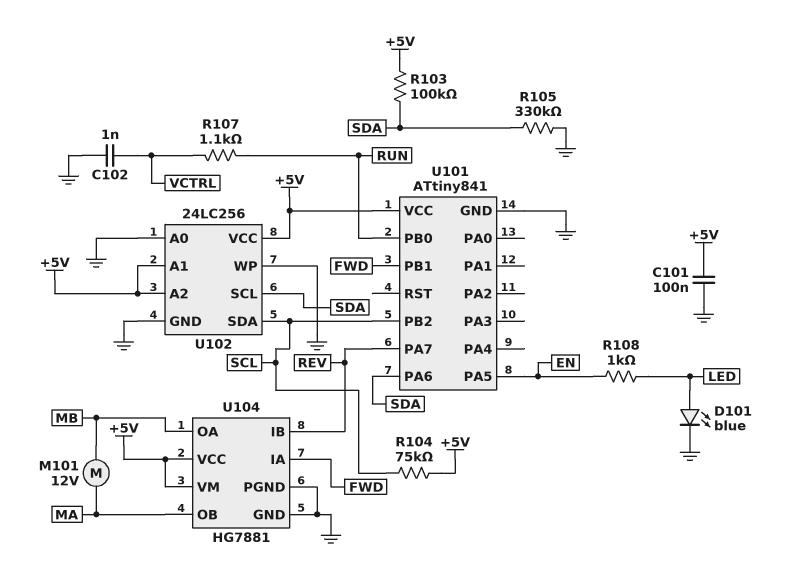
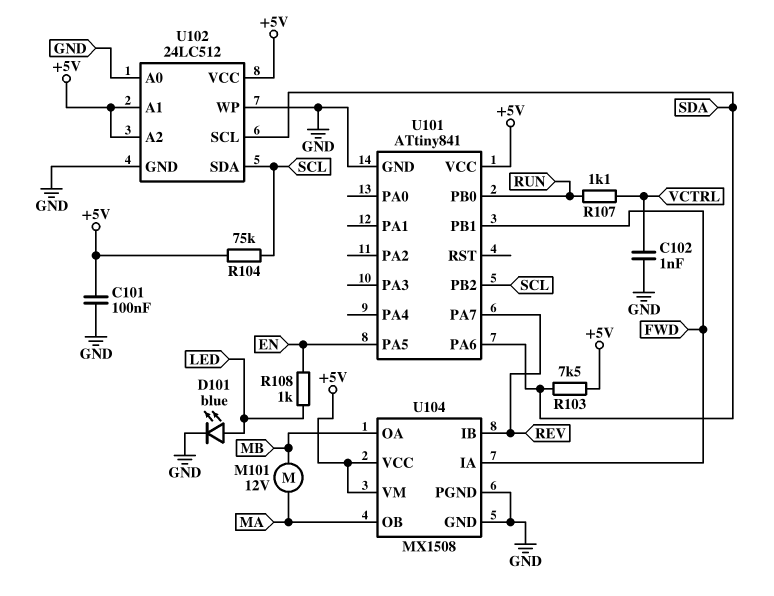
R103: 100k (+5V, SDA) -> 7.5k (+5V, SDA)
R105: 330k (GND, SDA) -> none
U102: 24LC256 -> 24LC512
U104: HG7881 -> MX1508

